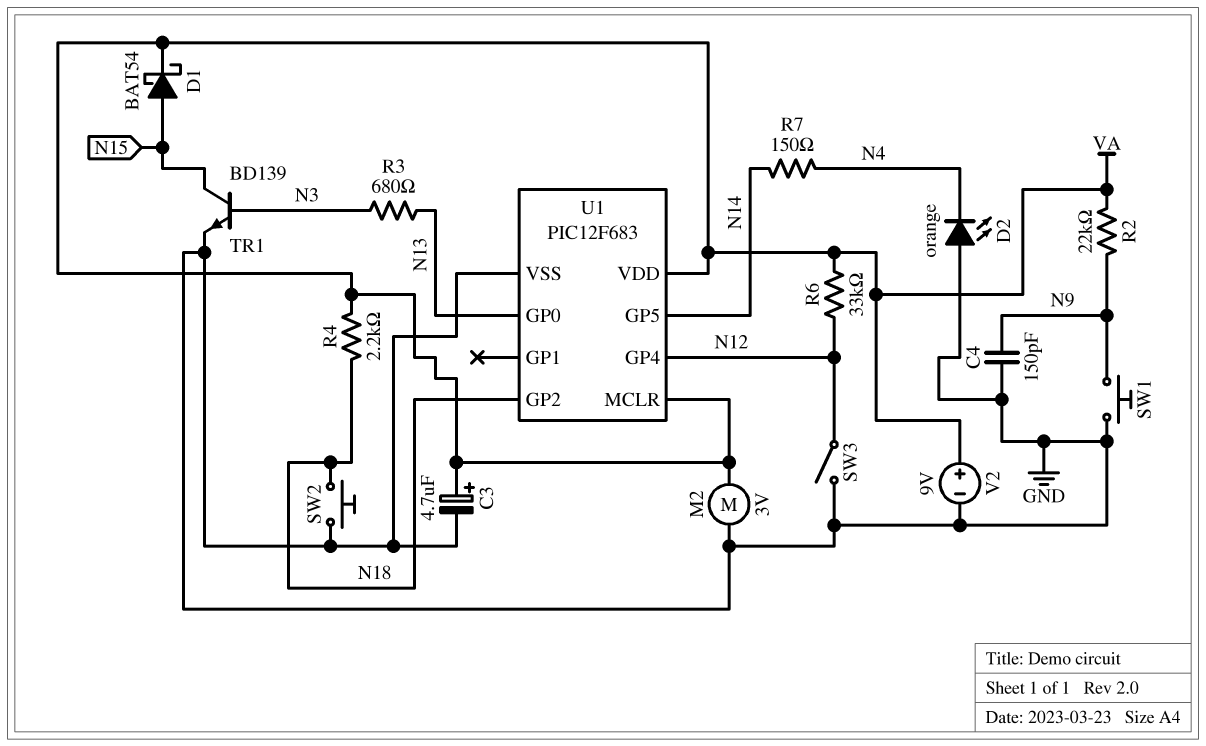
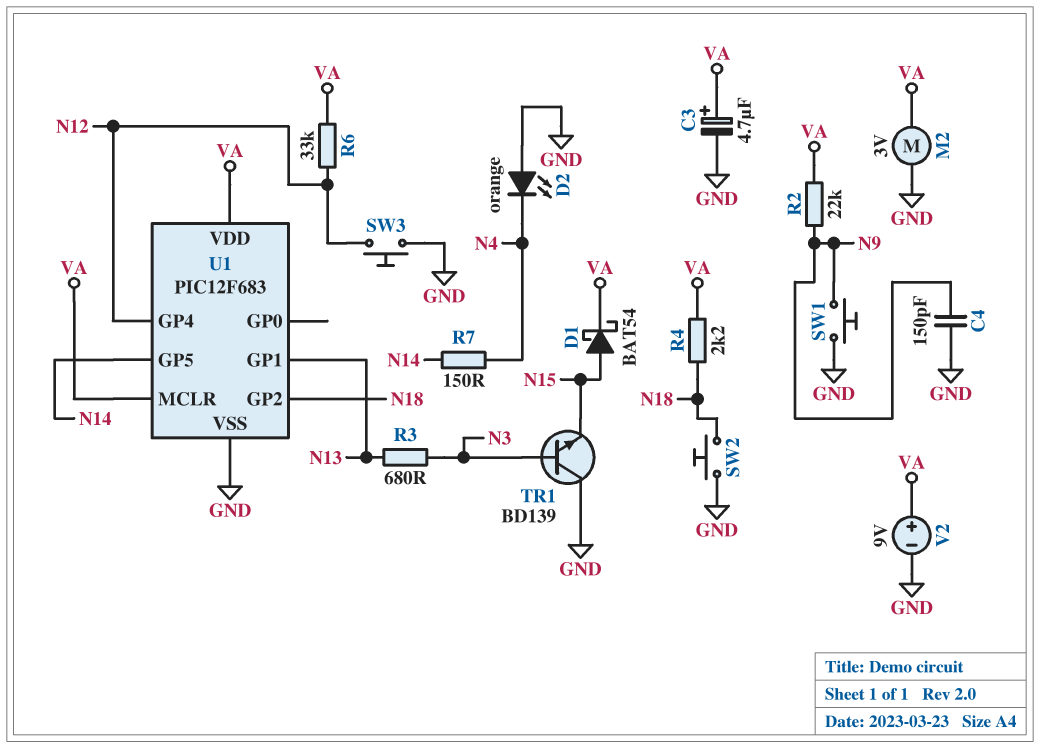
SW3: switch (GND, N12) -> button (GND, N12)
TR1: NPN BD139 (B N3, C N15, E GND) -> NPN BD139 (B N3, C GND, E N15)
U1 pin GP0: N13 -> none
U1 pin GP1: none -> N13

